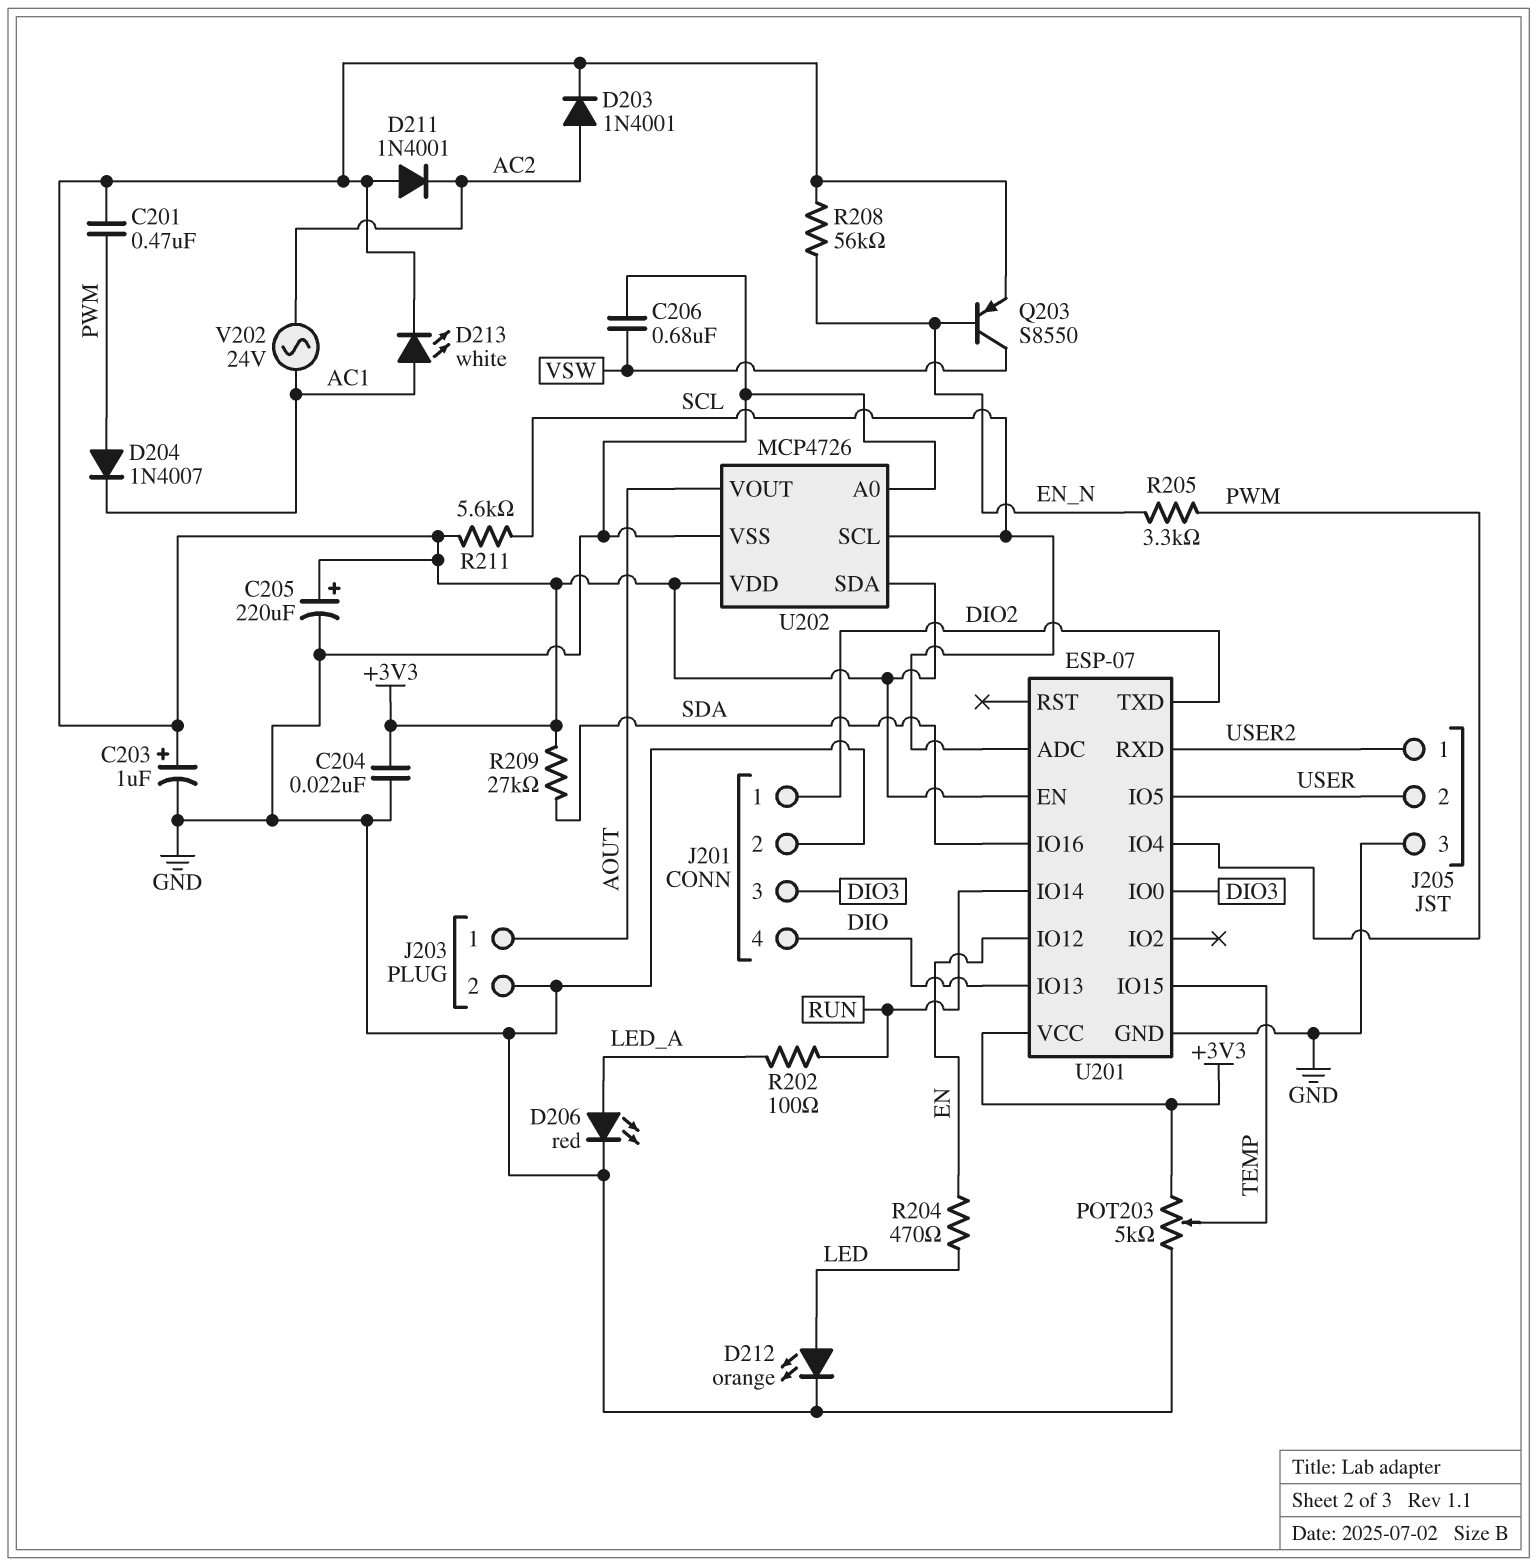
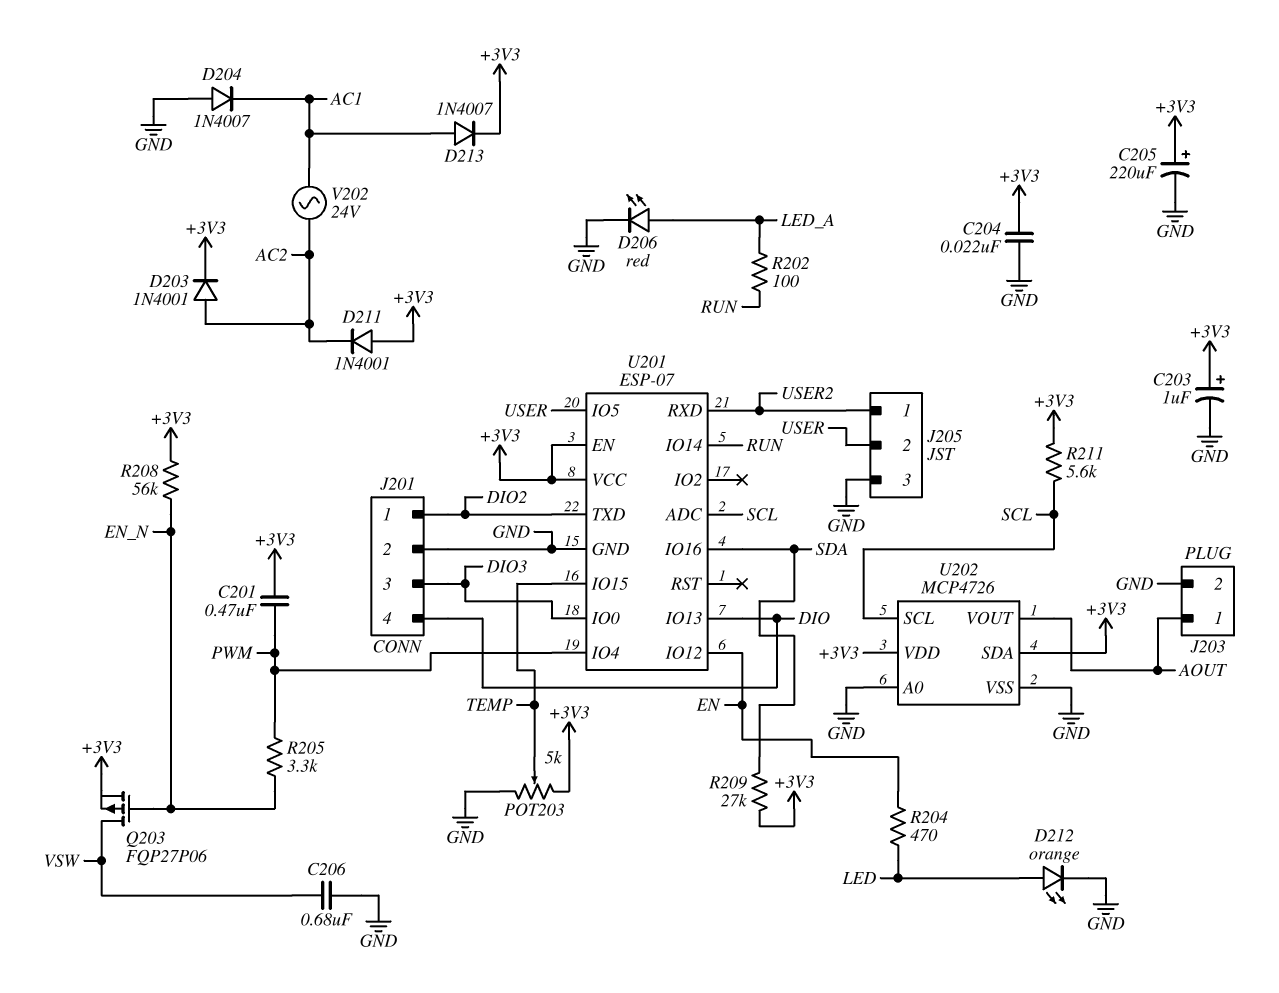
D204: diode 1N4007 (A PWM, K AC1) -> diode 1N4007 (A GND, K AC1)
D213: LED white (A AC1, K +3V3) -> diode 1N4007 (A AC1, K +3V3)
Q203: PNP S8550 (B EN_N, C VSW, E +3V3) -> PMOS FQP27P06 (G EN_N, D VSW, S +3V3)

